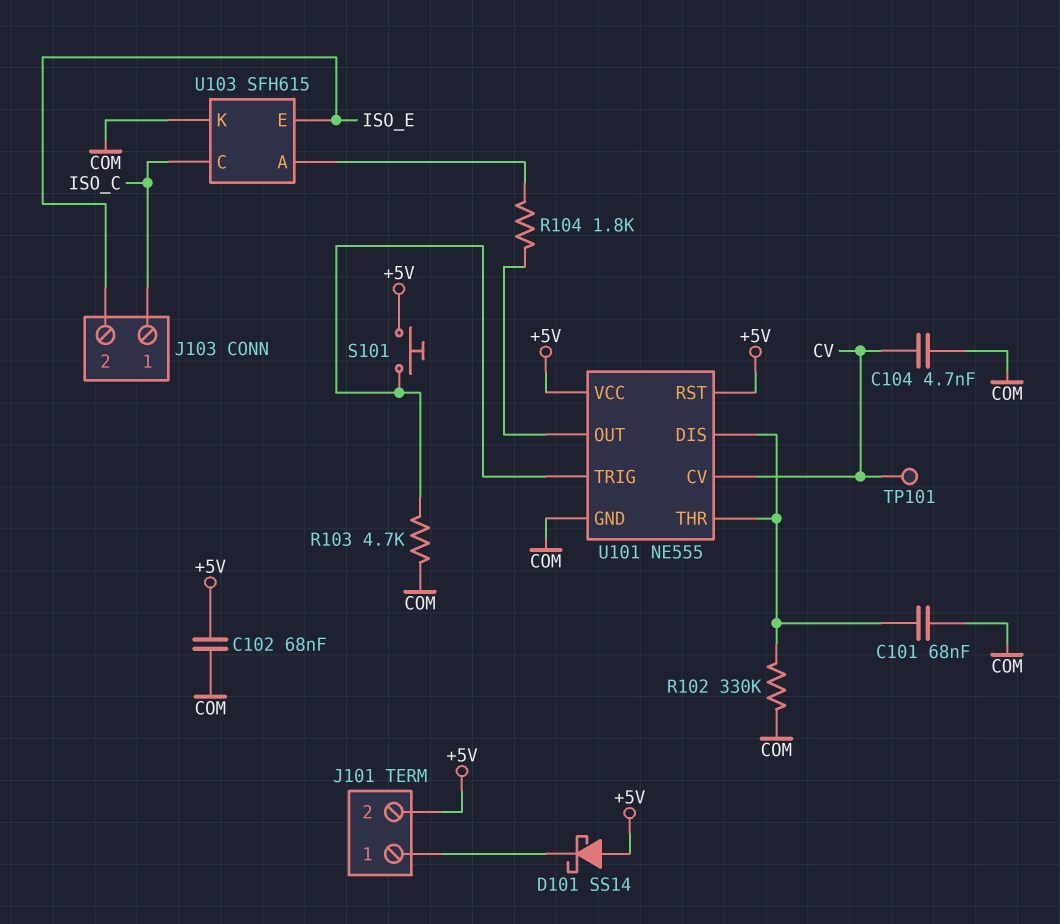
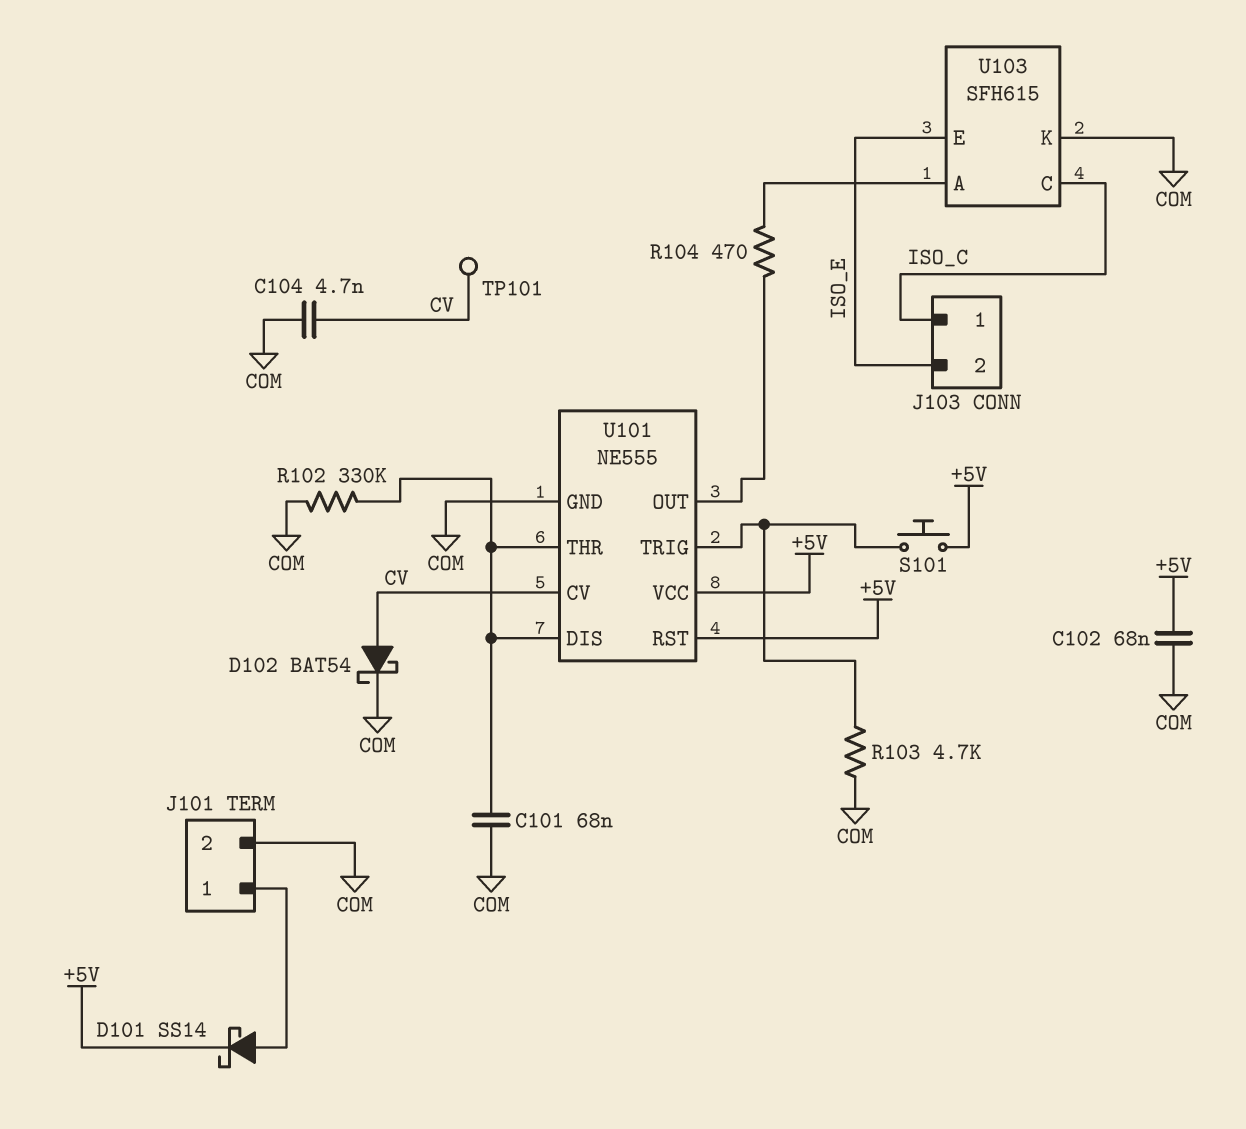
D101: schottky SS14 (A +5V, K J101/1) -> schottky SS14 (A J101/1, K +5V)
D102: none -> schottky BAT54 (A CV, K COM)
J101 pin 2: +5V -> COM
R104: 1.8k (U101/OUT, U103/A) -> 470 (U101/OUT, U103/A)

